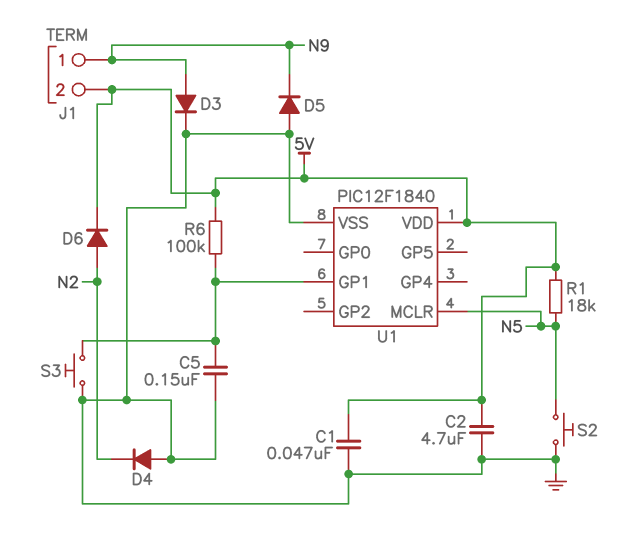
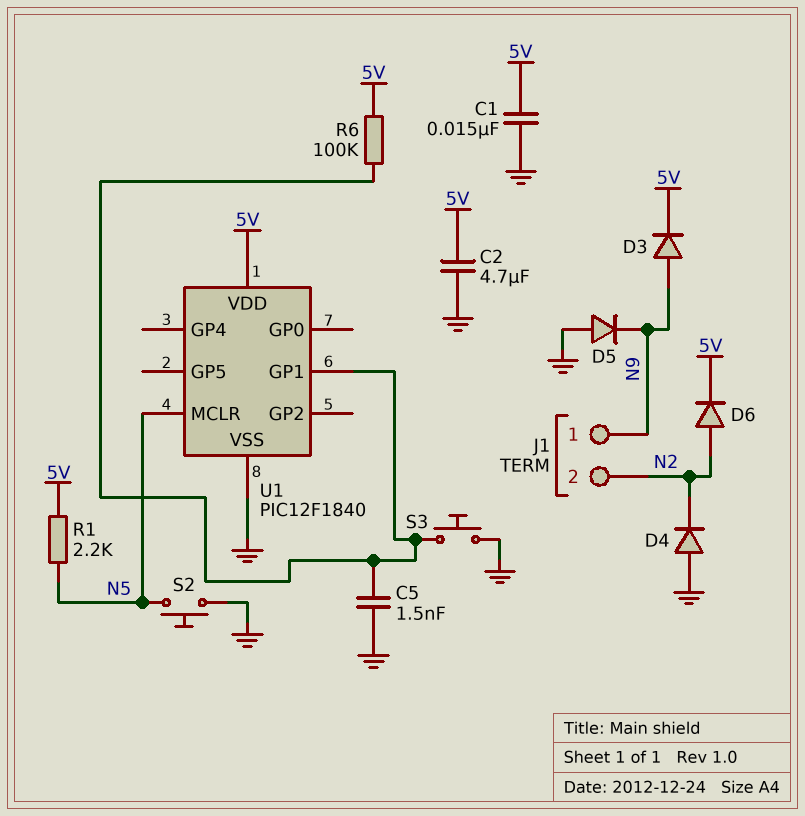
C1: 47nF (5V, GND) -> 15nF (5V, GND)
C5: 150nF (GND, U1/GP1) -> 1.5nF (GND, U1/GP1)
D3: diode (A N9, K GND) -> diode (A N9, K 5V)
J1 pin 2: 5V -> N2
R1: 18k (5V, N5) -> 2.2k (5V, N5)

